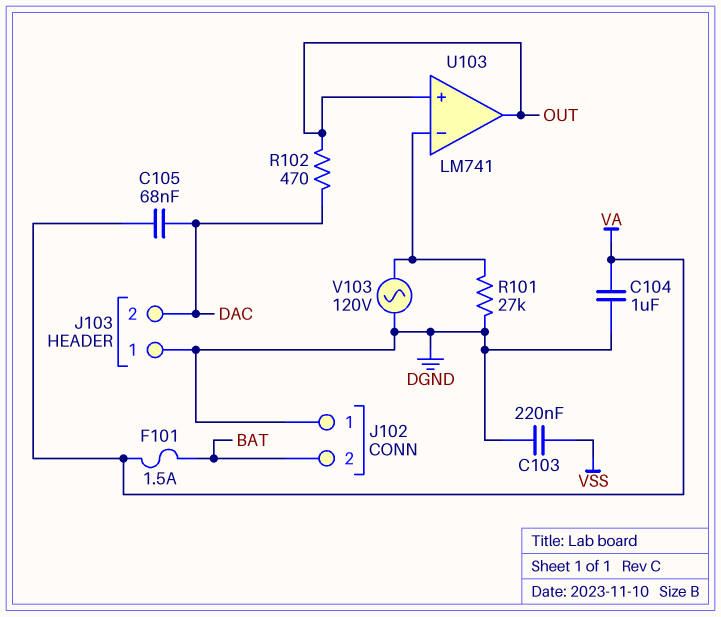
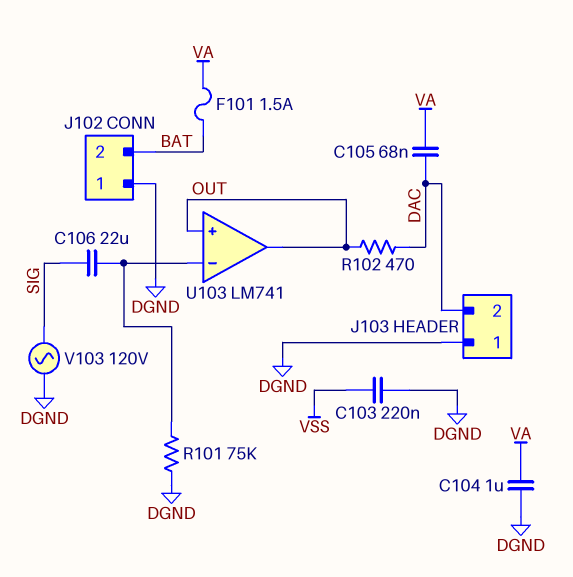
C106: none -> 22uF (SIG, U103/in-)
R101: 27k (DGND, U103/in-) -> 75k (DGND, U103/in-)
V103: AC 120V (DGND, U103/in-) -> AC 120V (DGND, SIG)

